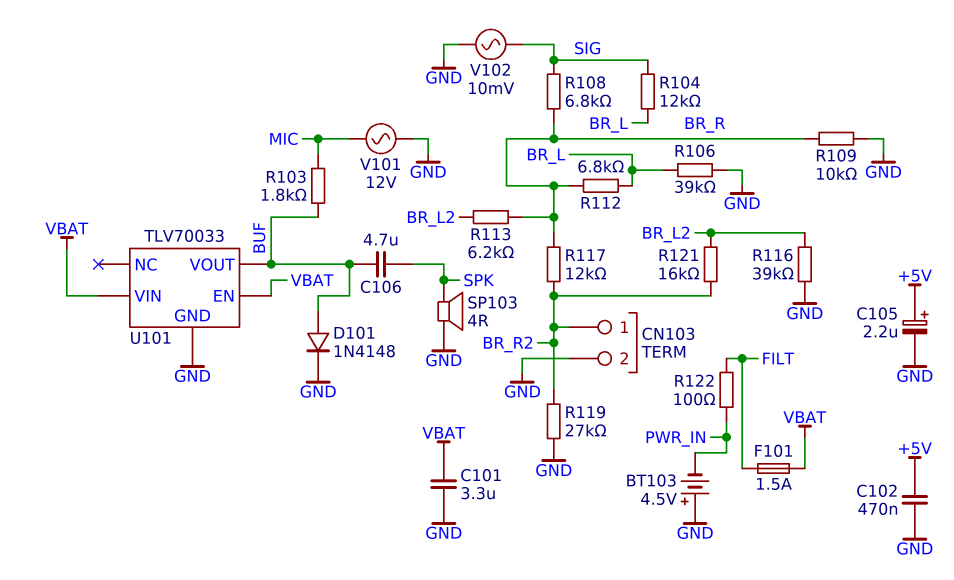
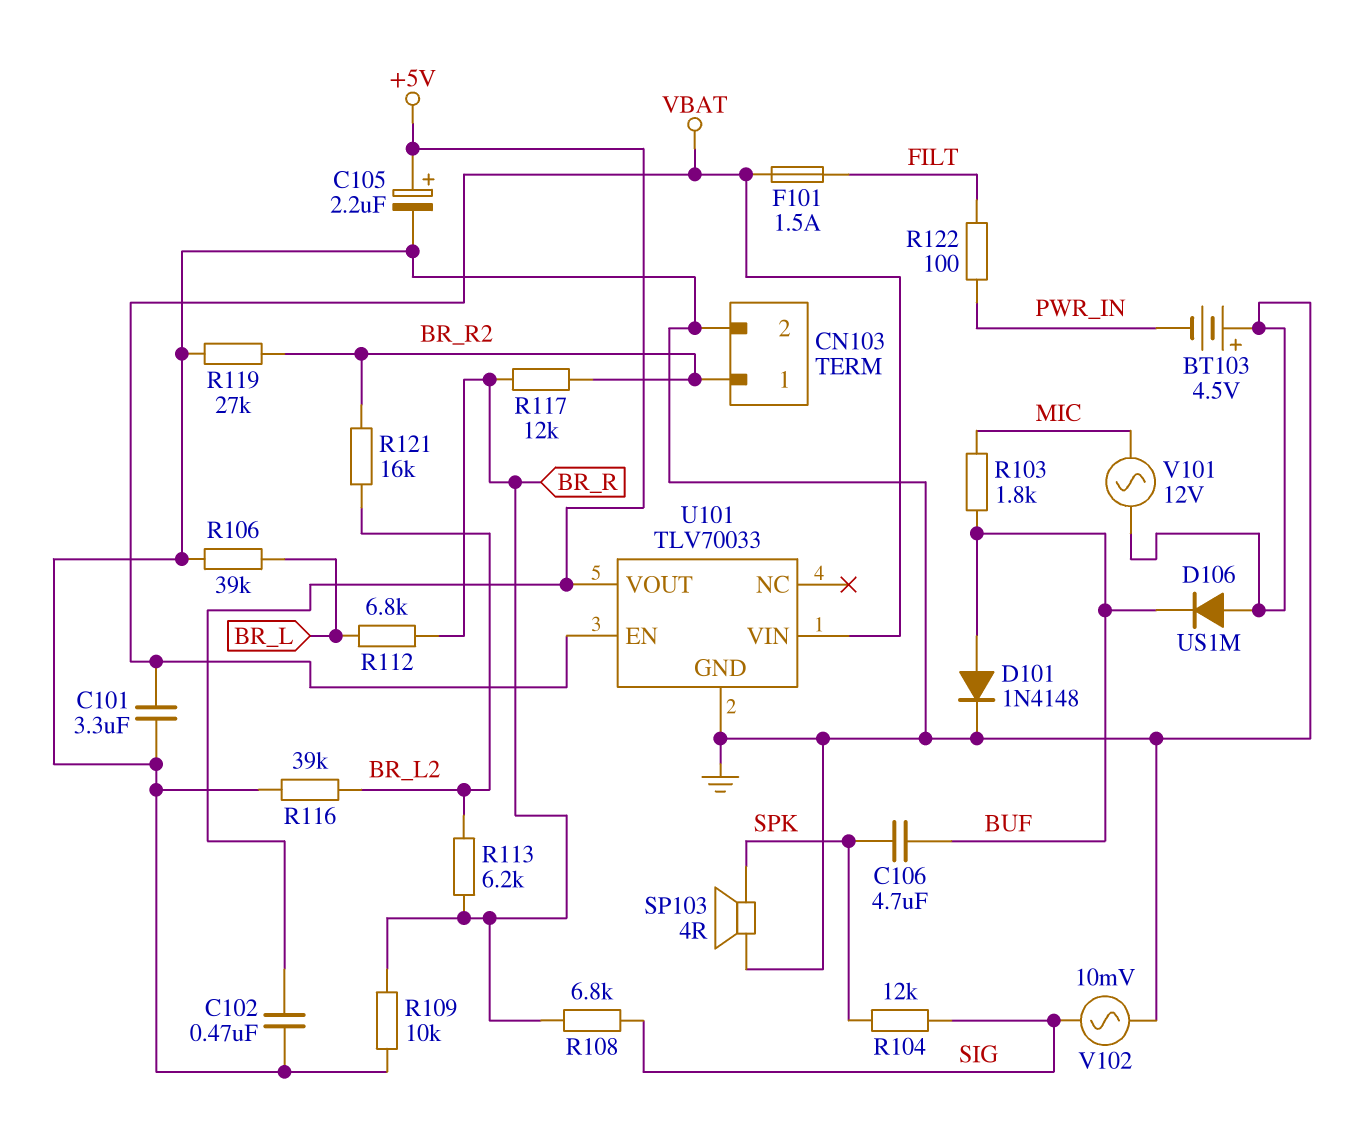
D106: none -> diode US1M (A GND, K BUF)
R104: 12k (BR_L, SIG) -> 12k (SIG, SPK)
U101 pin VOUT: BUF -> +5V

